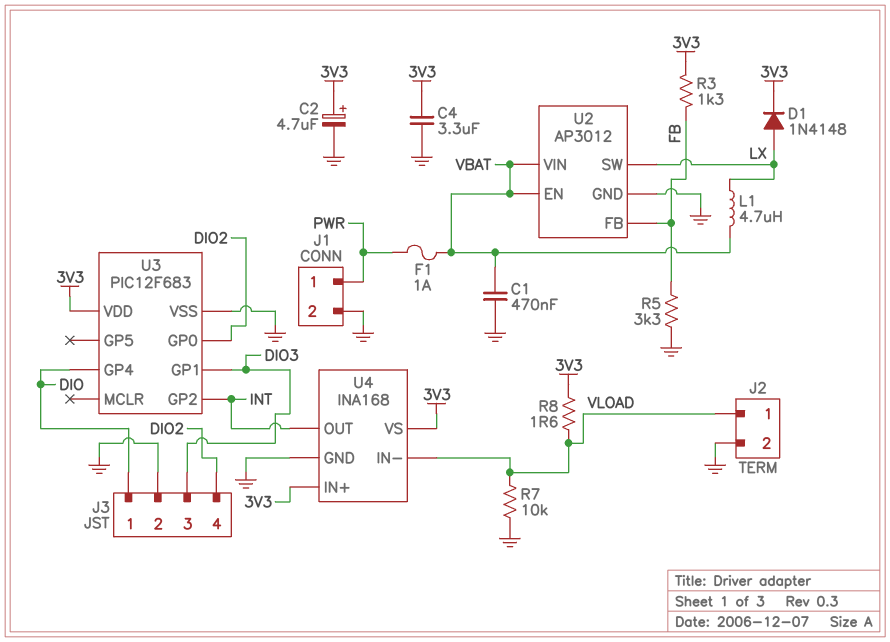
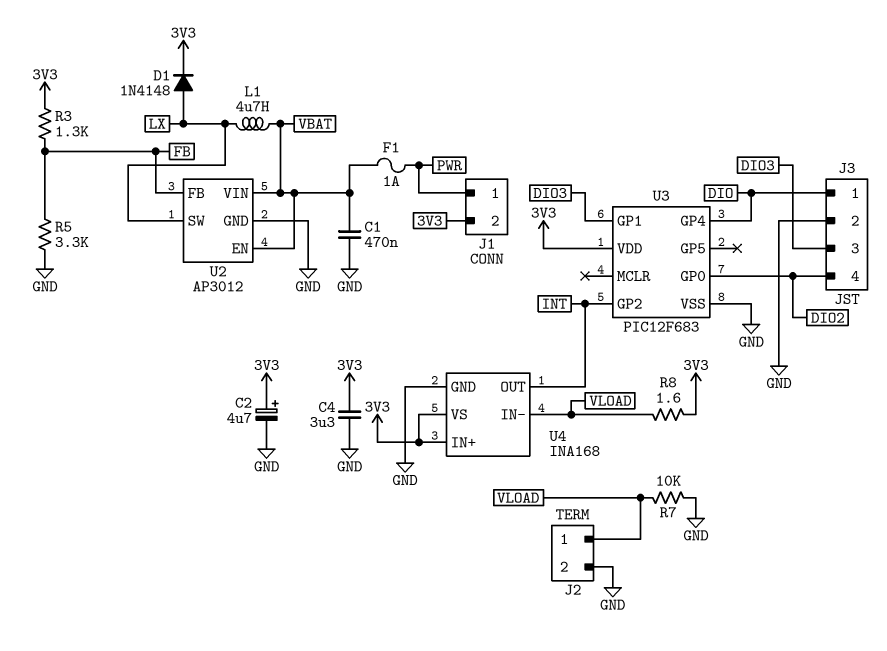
J1 pin 2: GND -> 3V3

